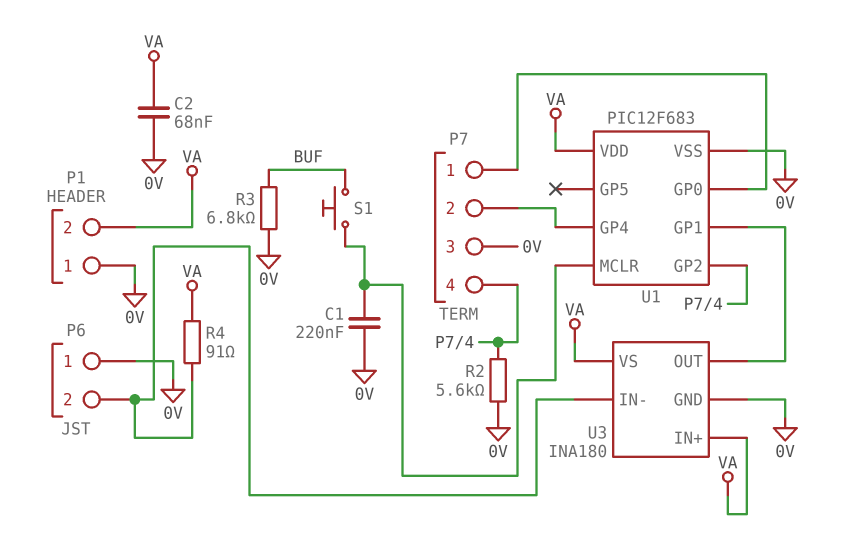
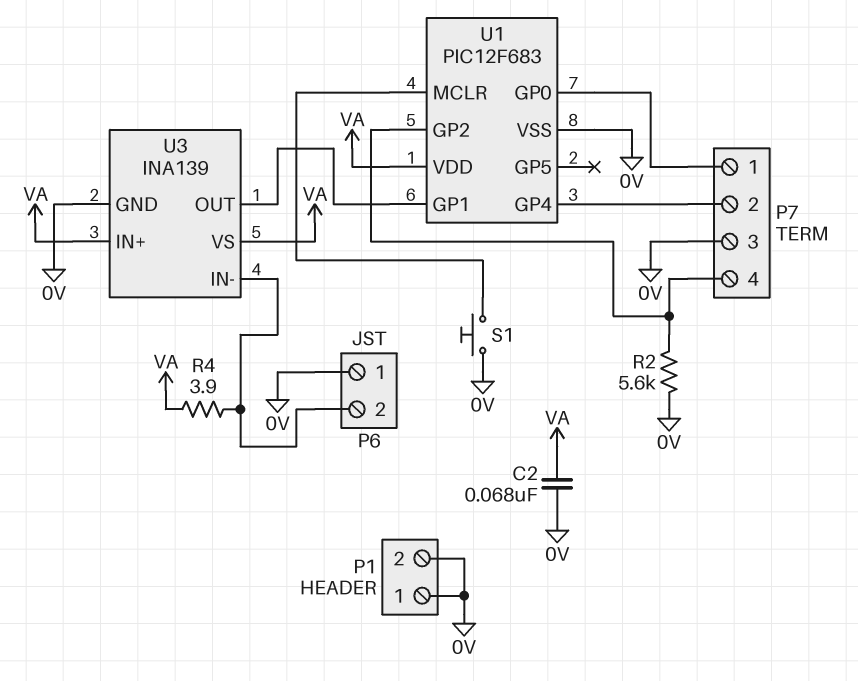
C1: 220nF (0V, U1/MCLR) -> none
P1 pin 2: VA -> 0V
R3: 6.8k (0V, BUF) -> none
R4: 91 (P6/2, VA) -> 3.9 (P6/2, VA)
S1: button (BUF, U1/MCLR) -> button (0V, U1/MCLR)
U3: INA180 -> INA139

